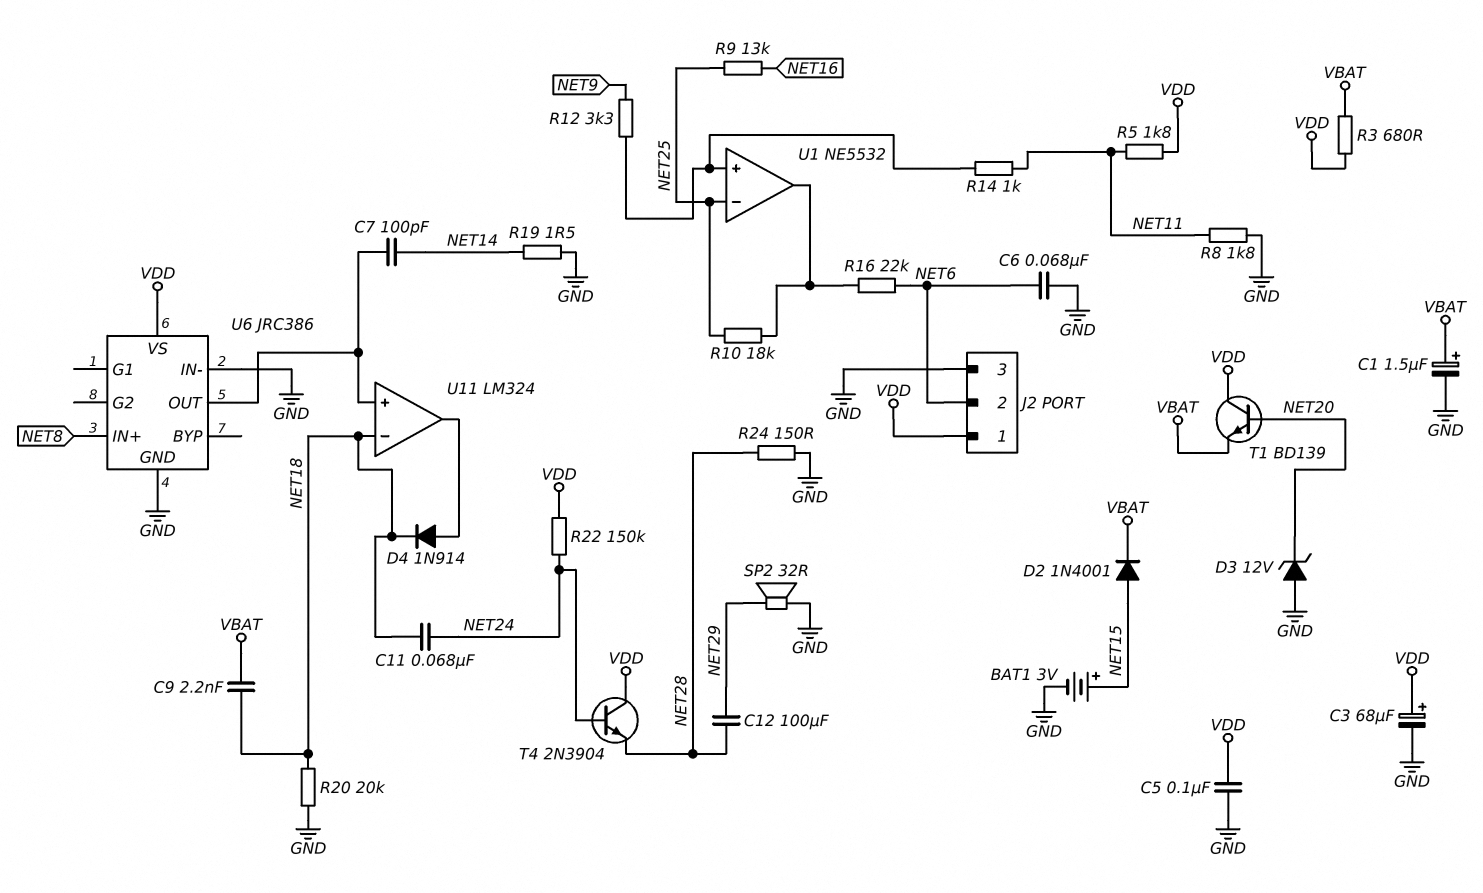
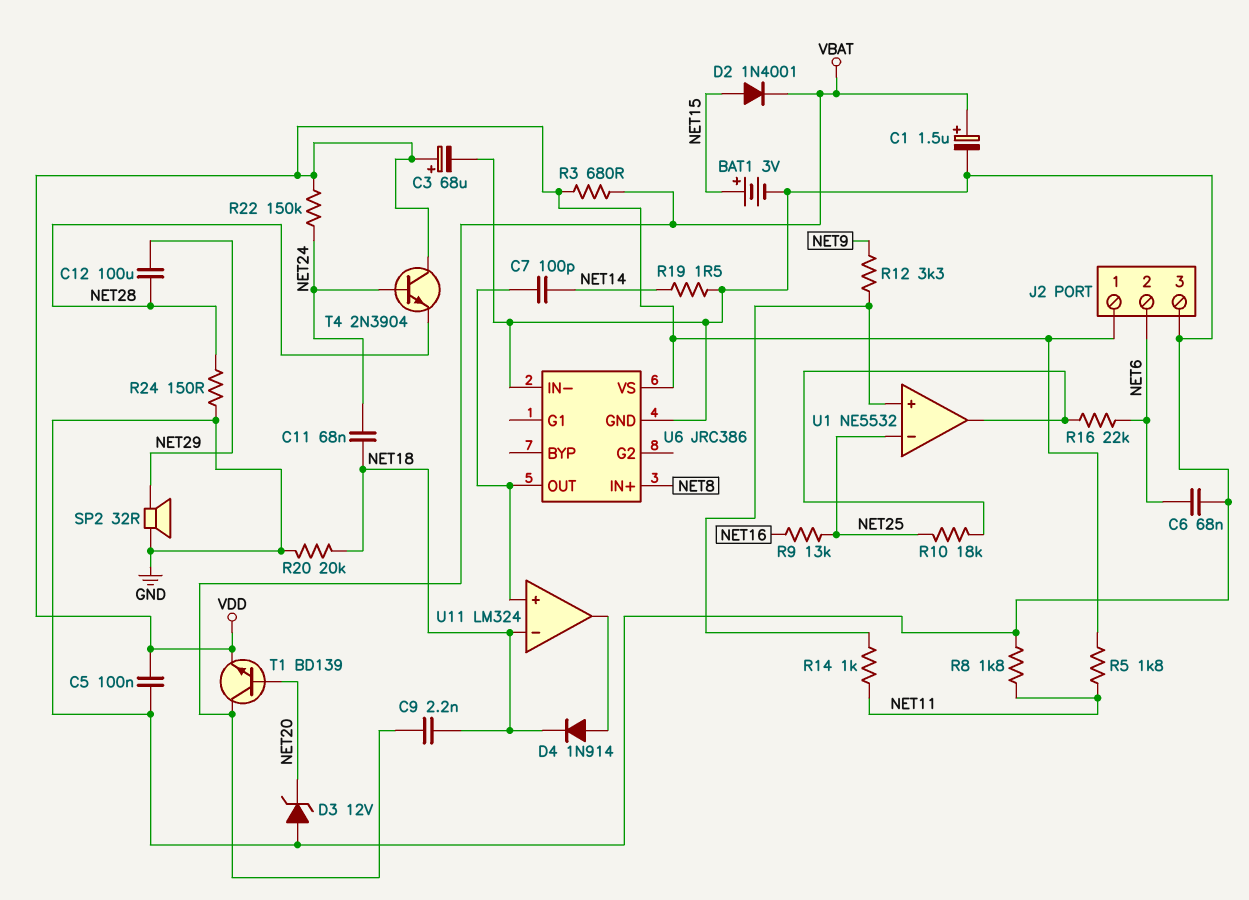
T1: NPN BD139 (B NET20, C VDD, E VBAT) -> NPN BD139 (B NET20, C VBAT, E VDD)

